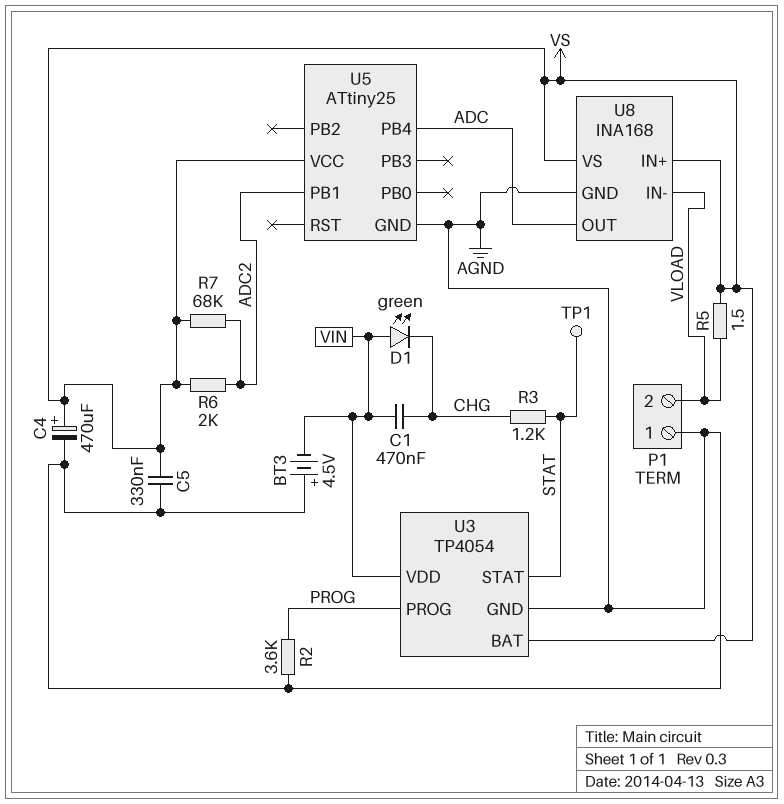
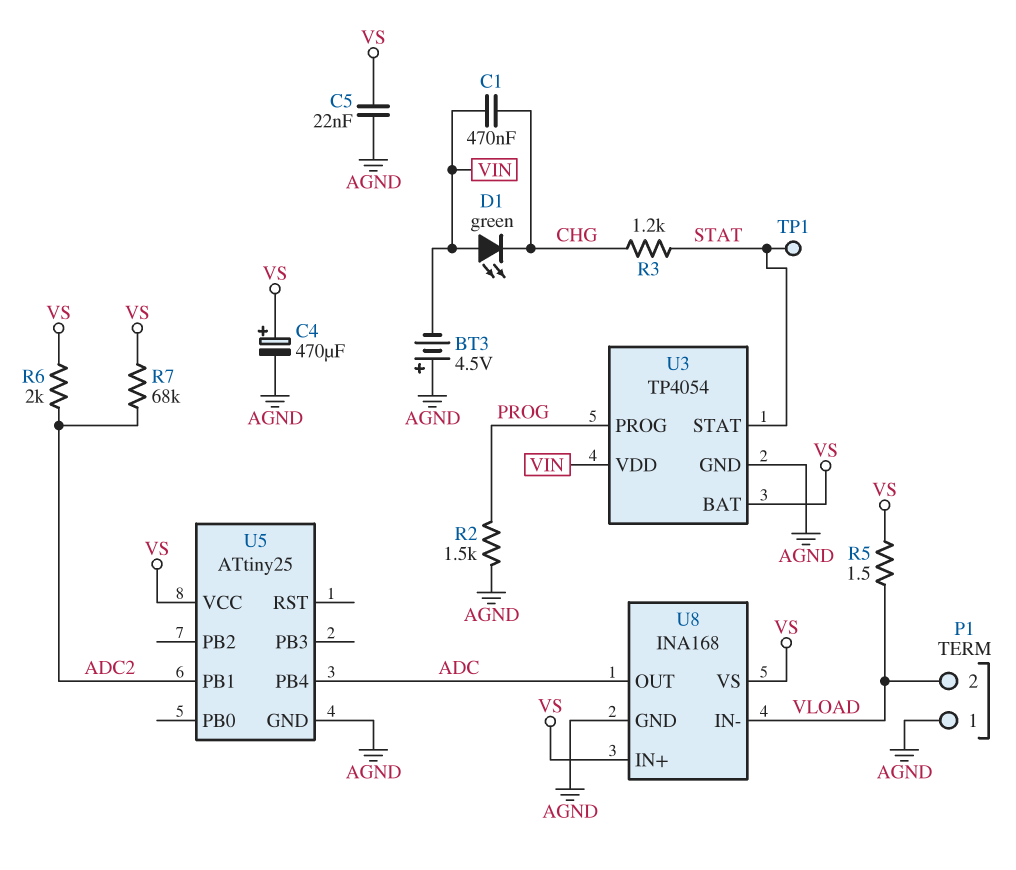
C5: 330nF (AGND, VS) -> 22nF (AGND, VS)
R2: 3.6k (AGND, PROG) -> 1.5k (AGND, PROG)

